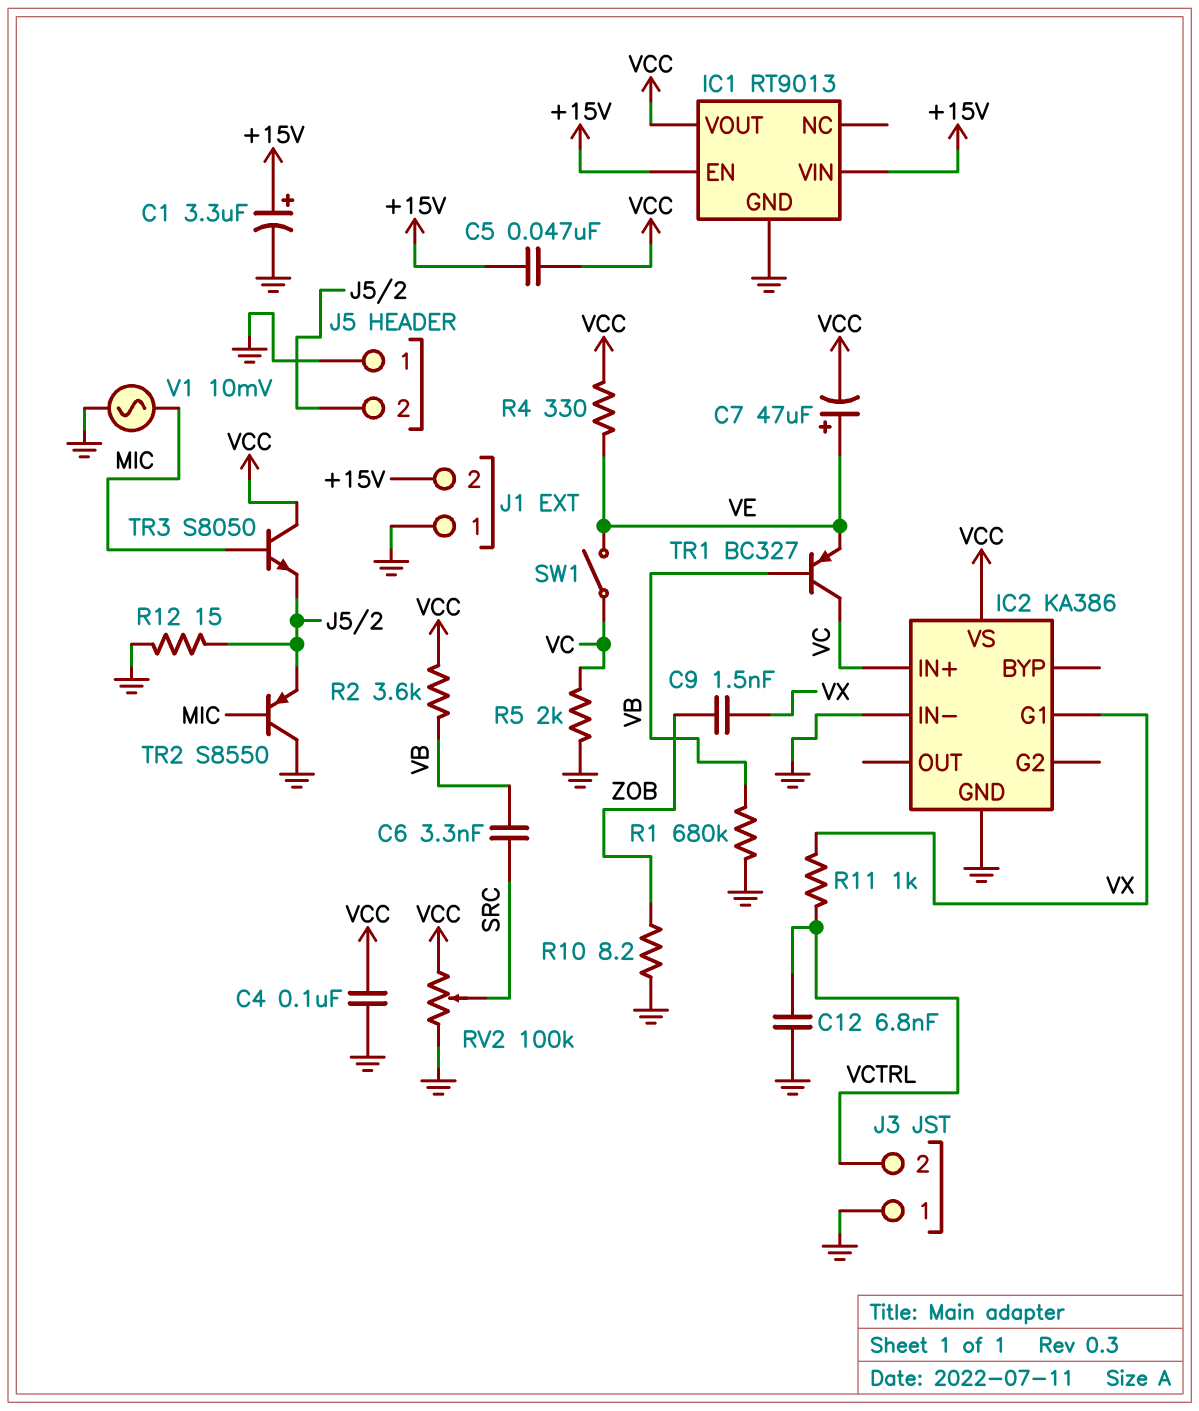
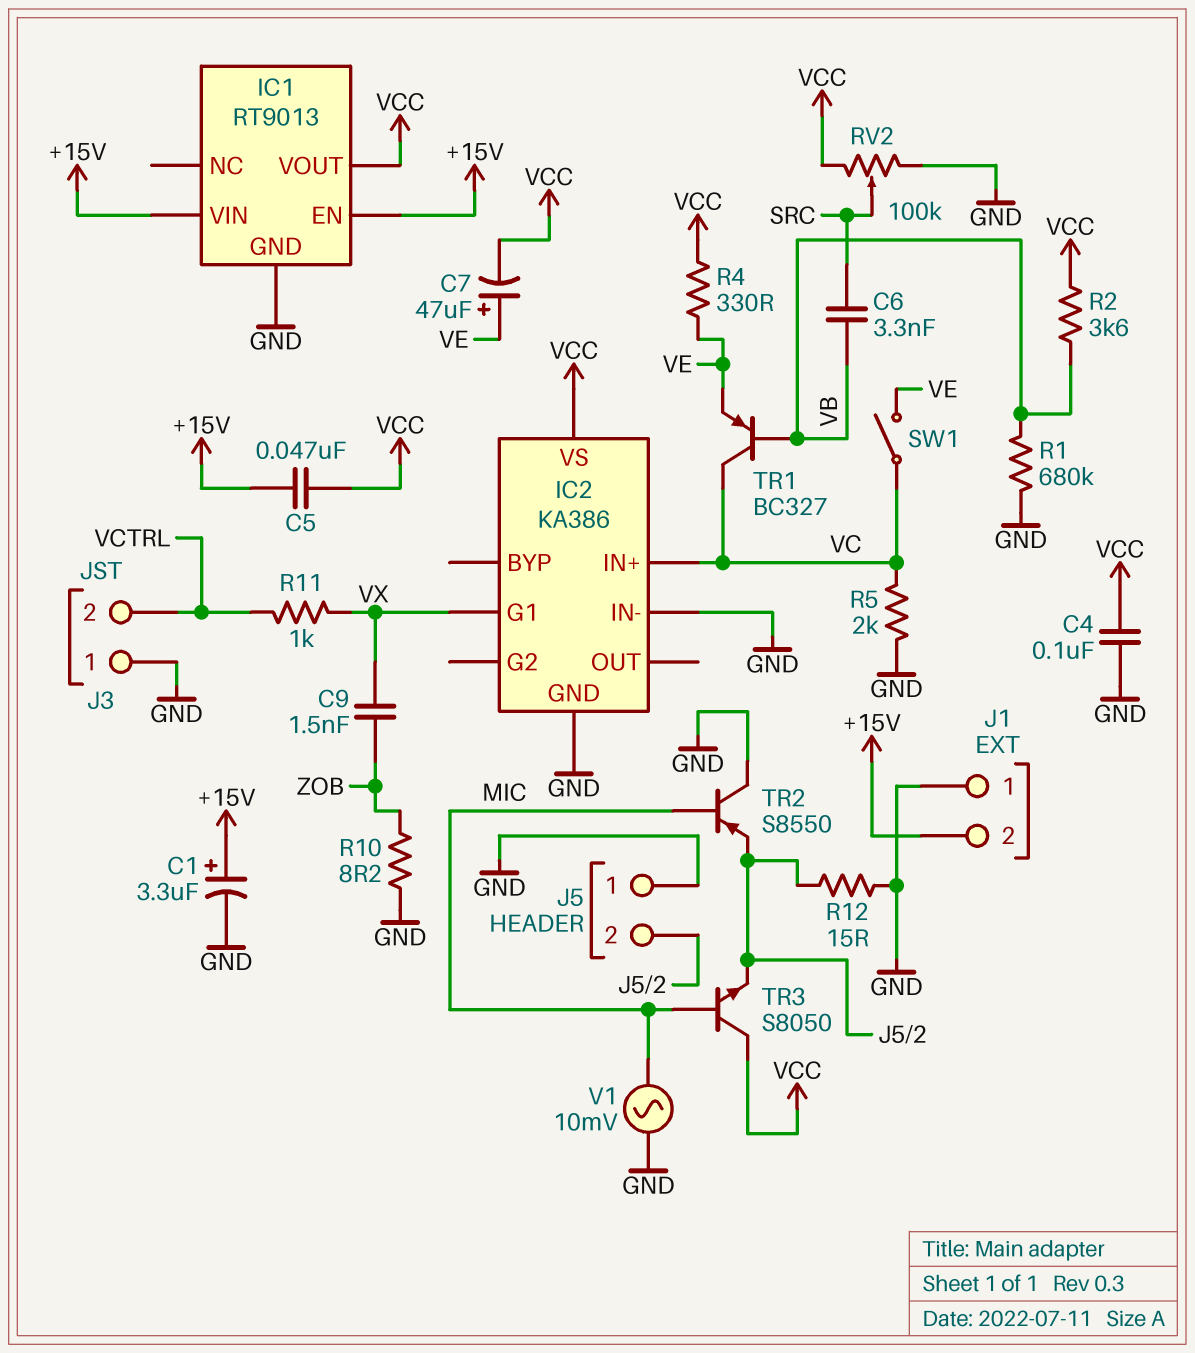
C12: 6.8nF (GND, VCTRL) -> none

